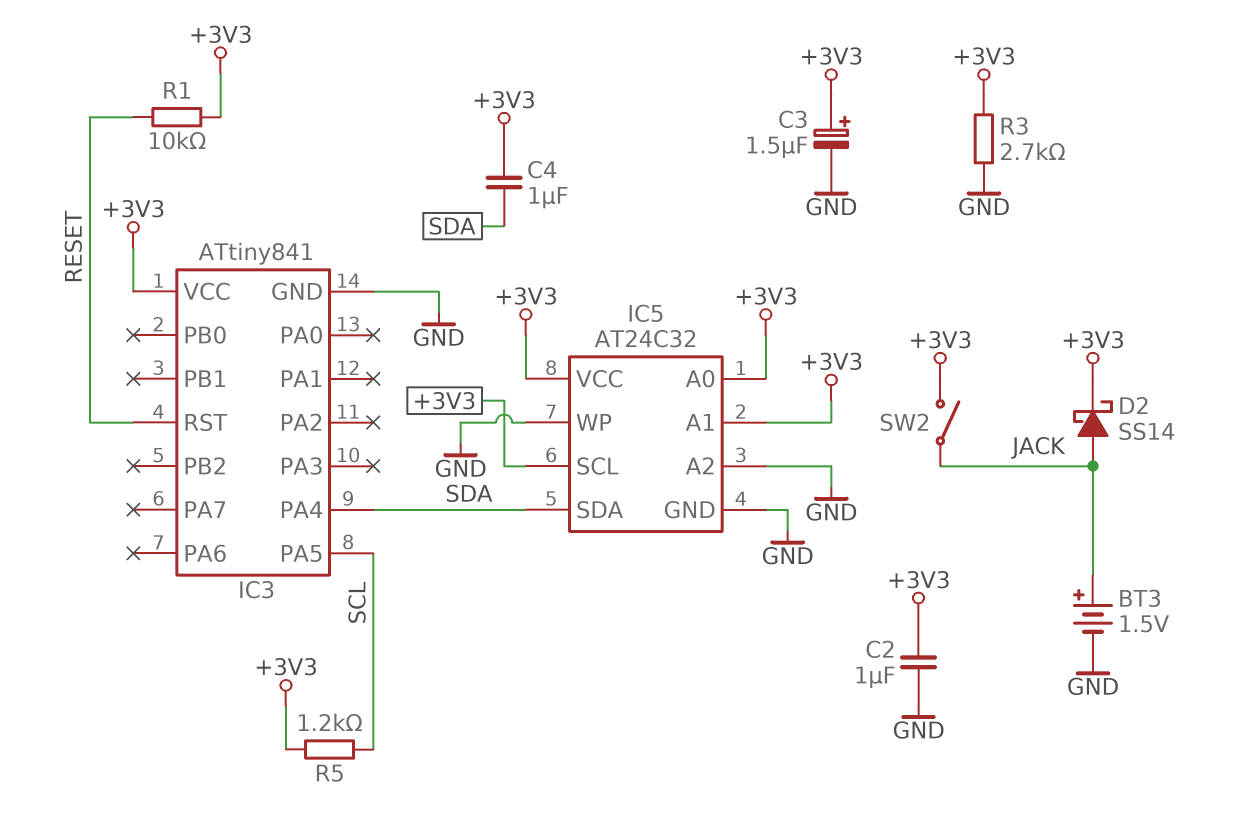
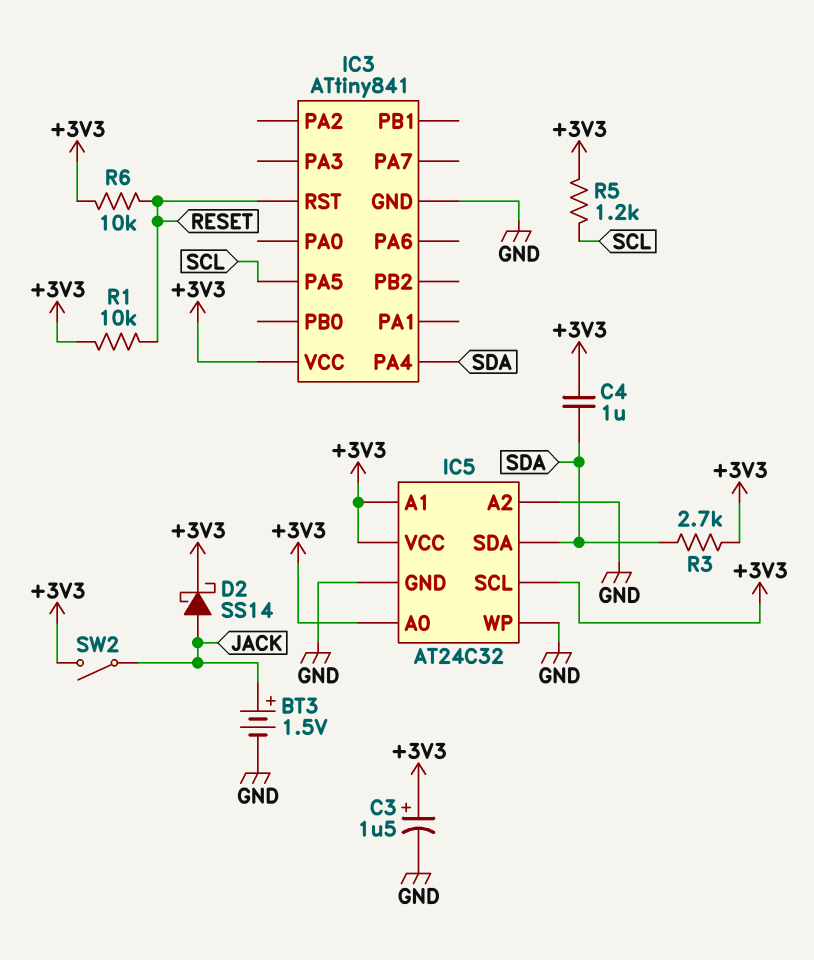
C2: 1uF (+3V3, GND) -> none
R3: 2.7k (+3V3, GND) -> 2.7k (+3V3, SDA)
R6: none -> 10k (+3V3, RESET)

